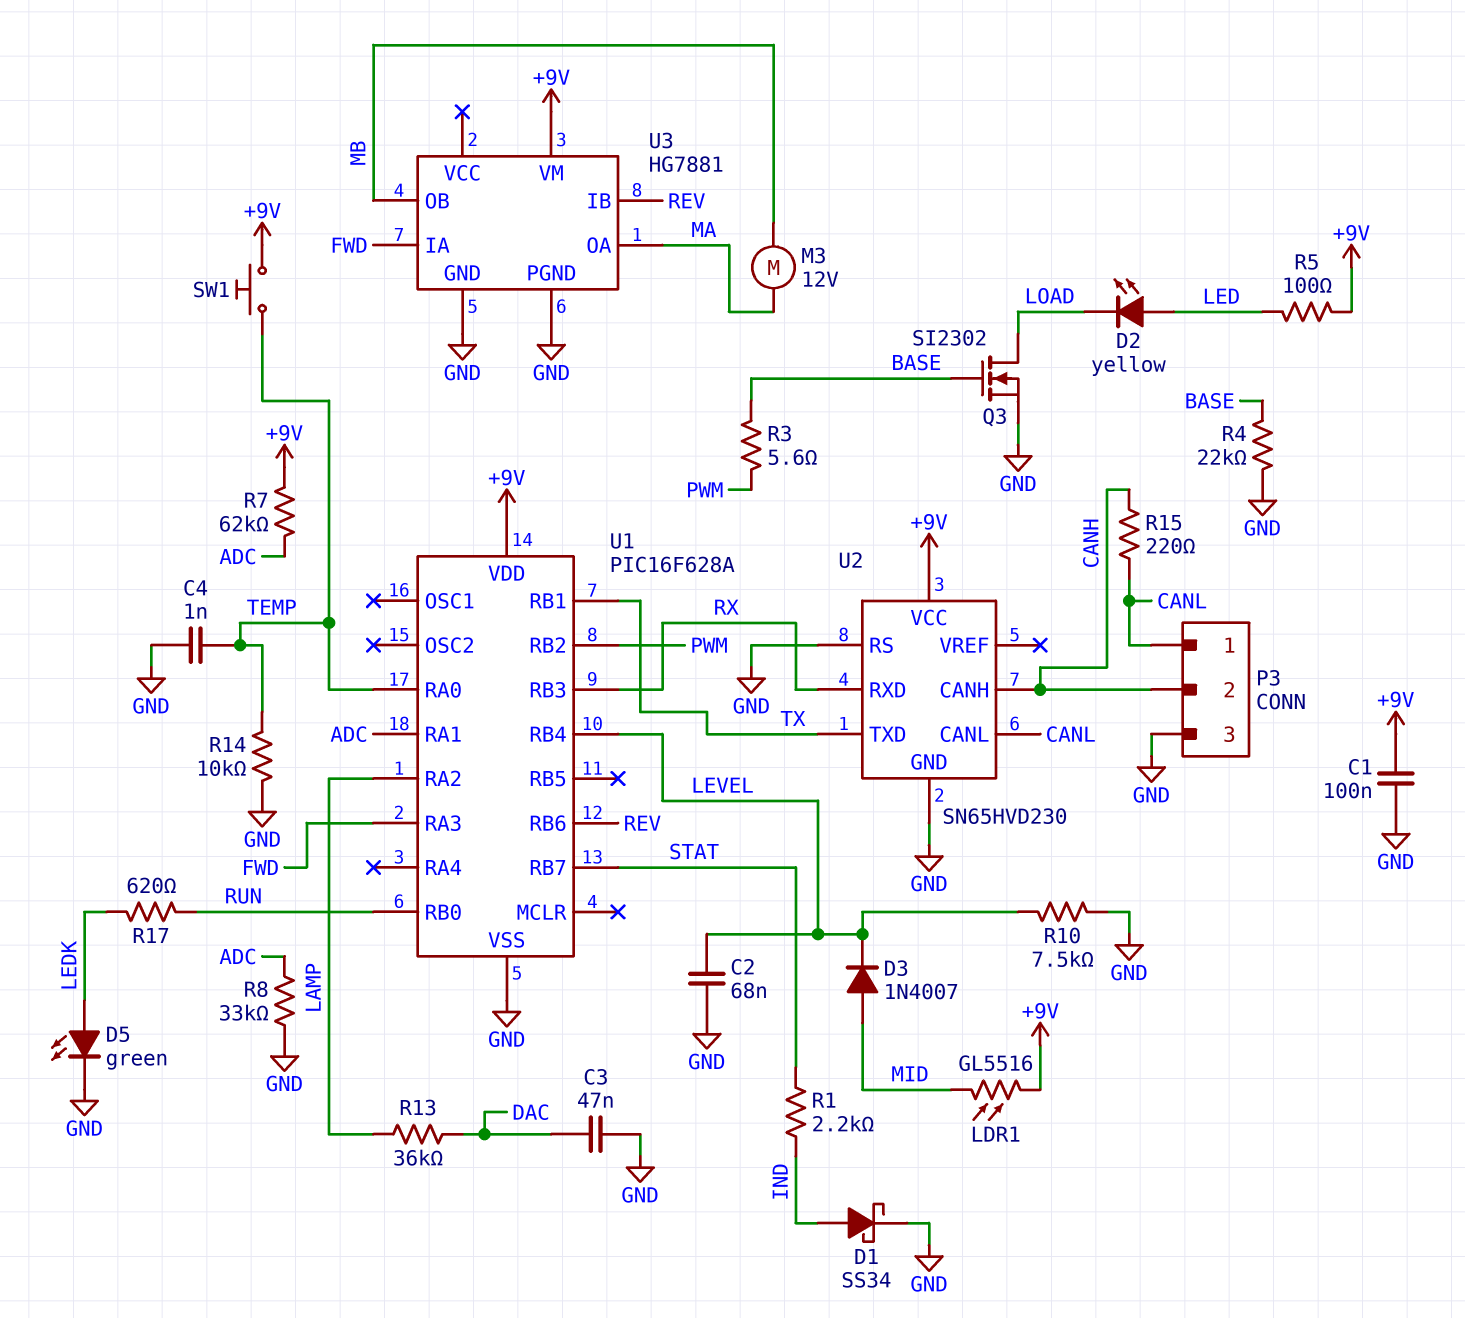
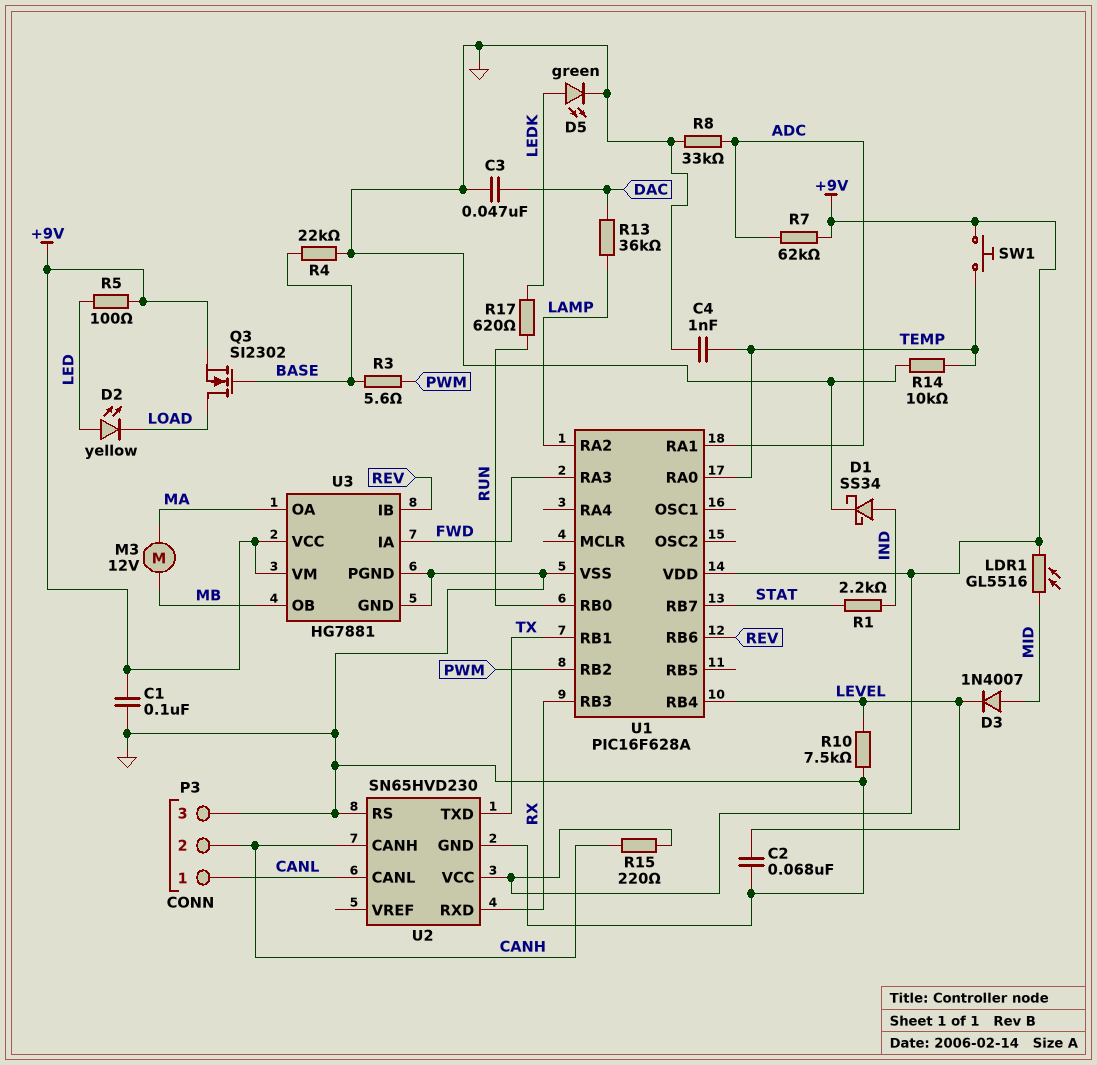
Q3: NMOS SI2302 (G BASE, D LOAD, S GND) -> NMOS SI2302 (G BASE, D LOAD, S +9V)
R15: 220 (CANH, CANL) -> 220 (+9V, CANH)
U3 pin VCC: none -> +9V

